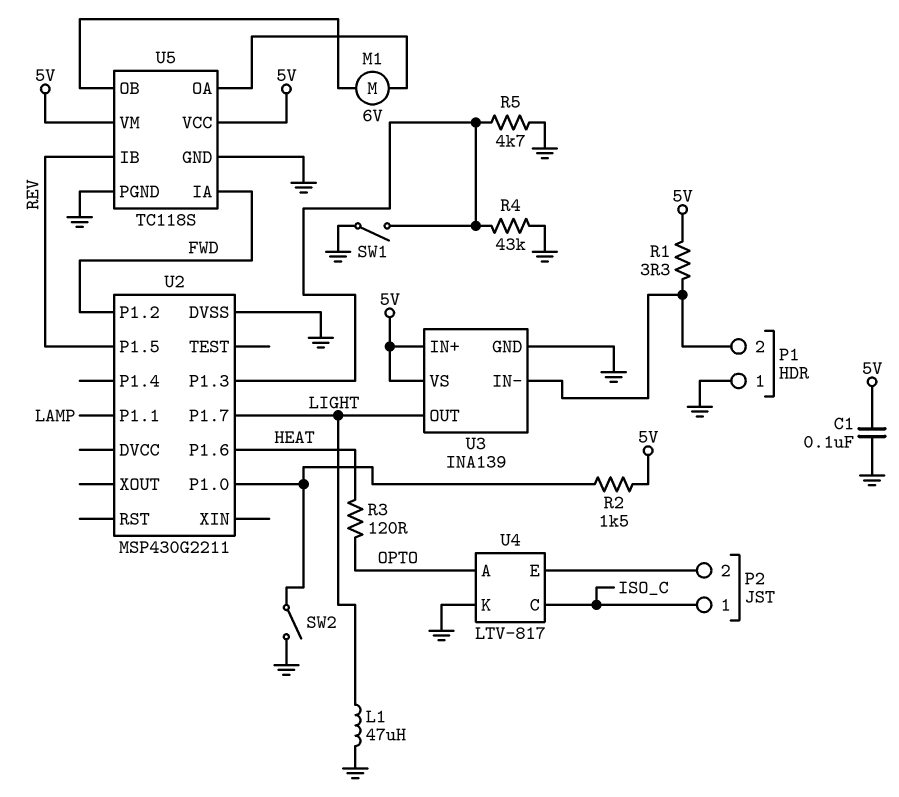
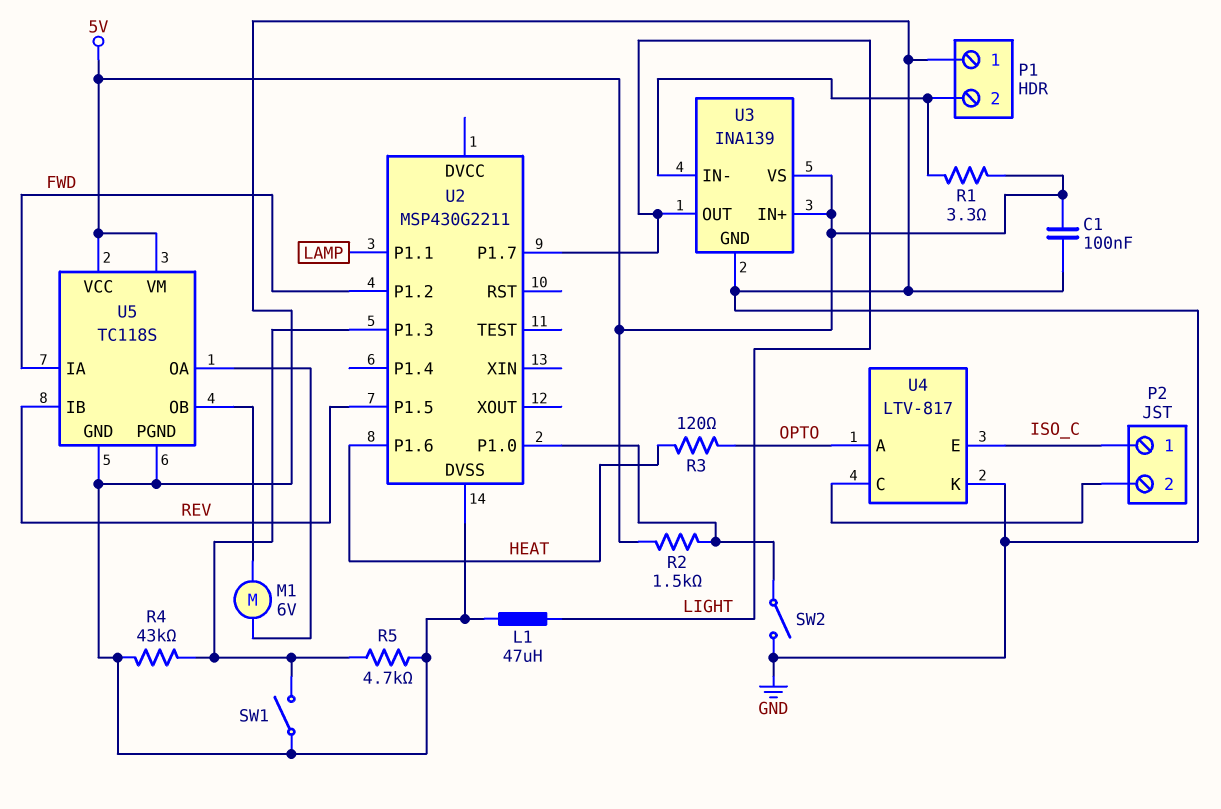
U4 pin C: ISO_C -> P2/2
U4 pin E: P2/2 -> ISO_C

